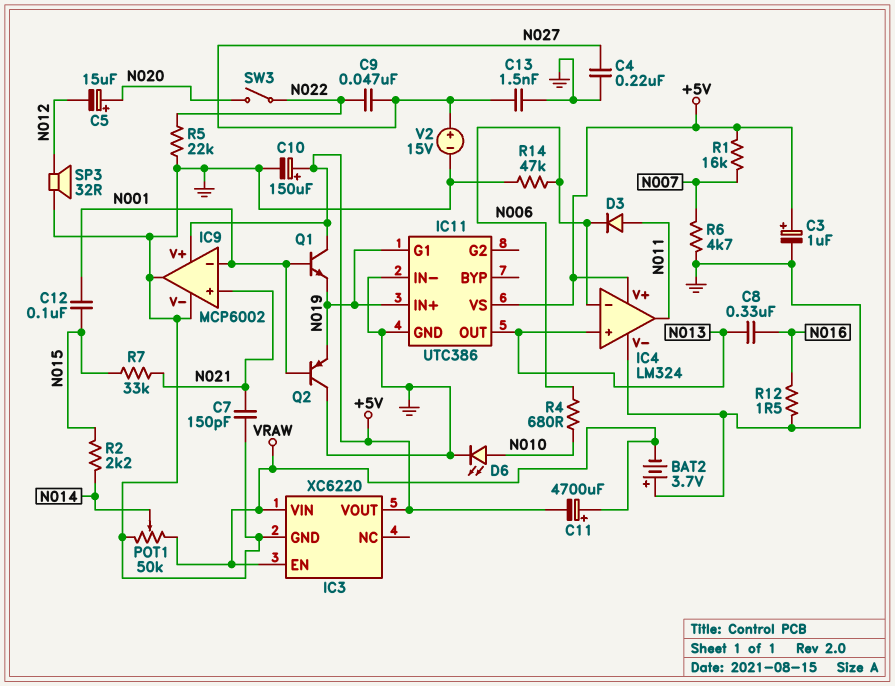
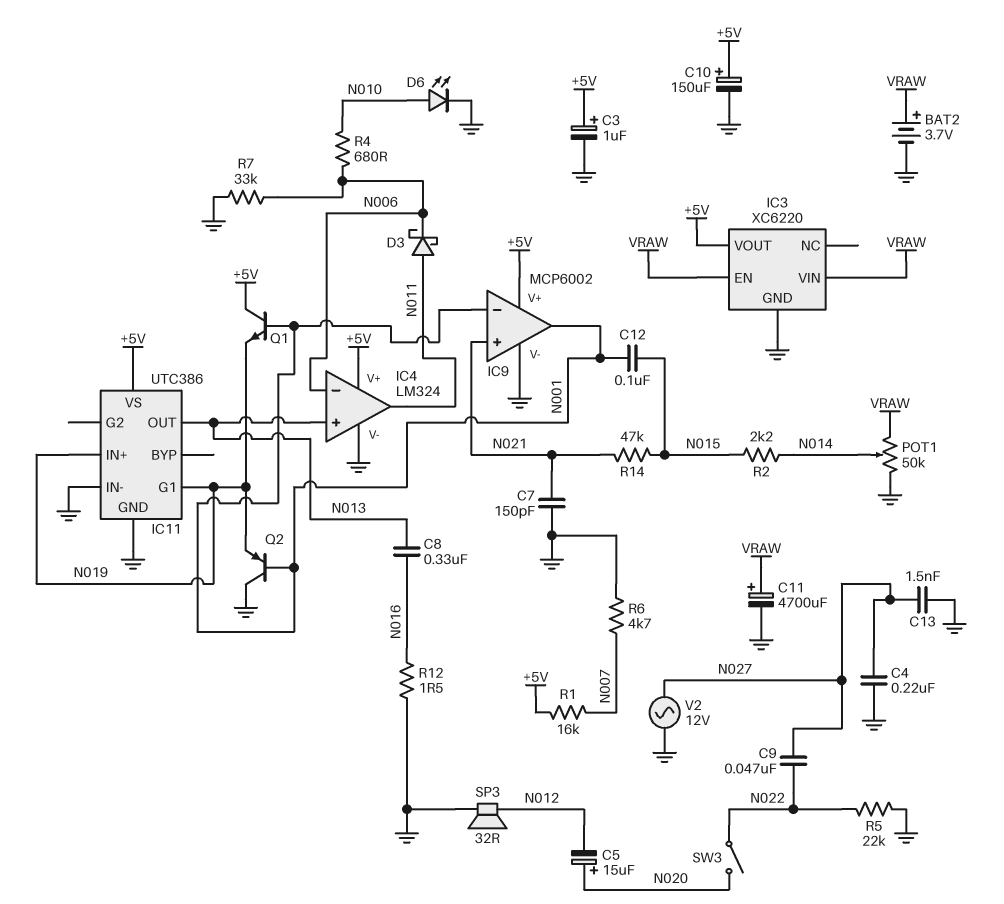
BAT2: 3.7V (plus GND, minus VRAW) -> 3.7V (plus VRAW, minus GND)
C11: 4700uF (plus VRAW, minus +5V) -> 4700uF (plus VRAW, minus GND)
D3: diode (A N011, K N006) -> schottky (A N011, K N006)
IC9 pin out: GND -> N001
R7: 33k (N015, N021) -> 33k (GND, N006)
R14: 47k (GND, N006) -> 47k (N015, N021)
V2: 15V (plus N027, minus GND) -> AC 12V (GND, N027)

